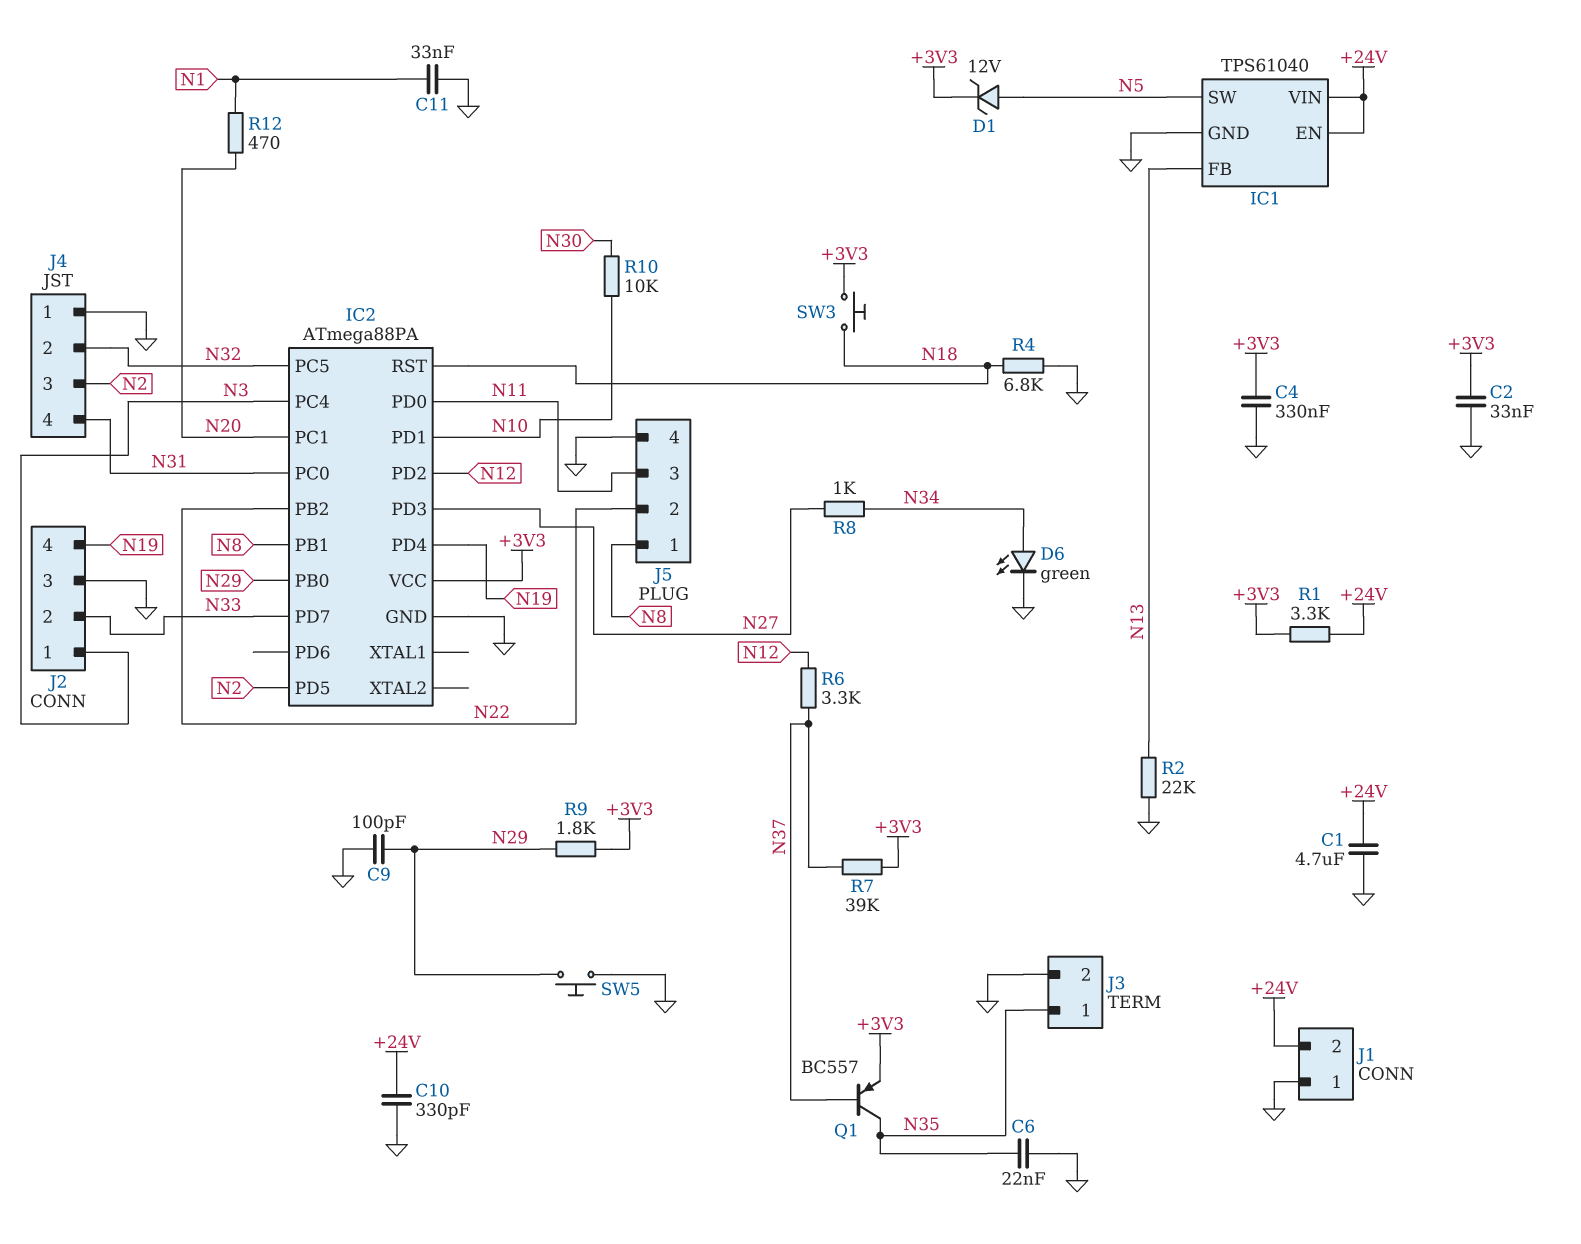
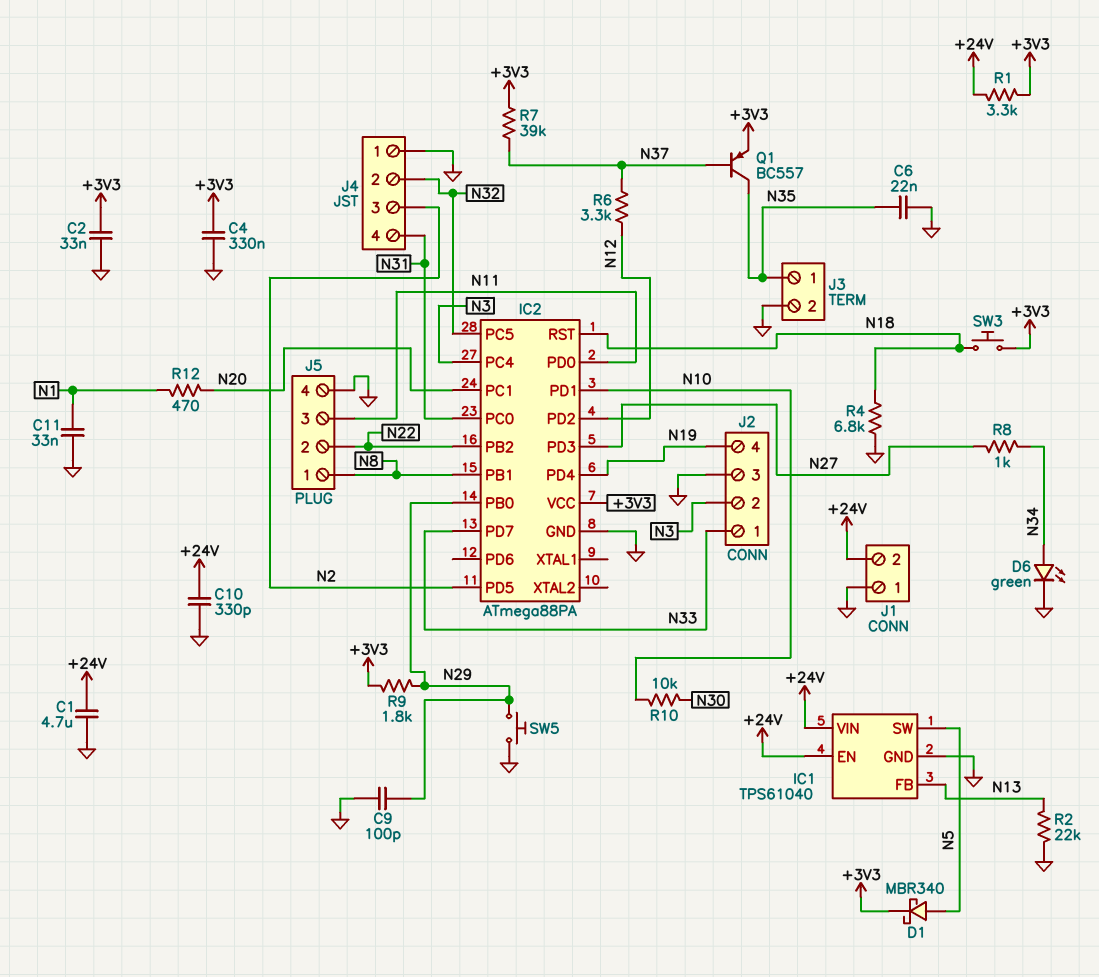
D1: zener 12V (A N5, K +3V3) -> schottky MBR340 (A N5, K +3V3)
J2 pin 1: N3 -> N33
J2 pin 2: N33 -> N3

